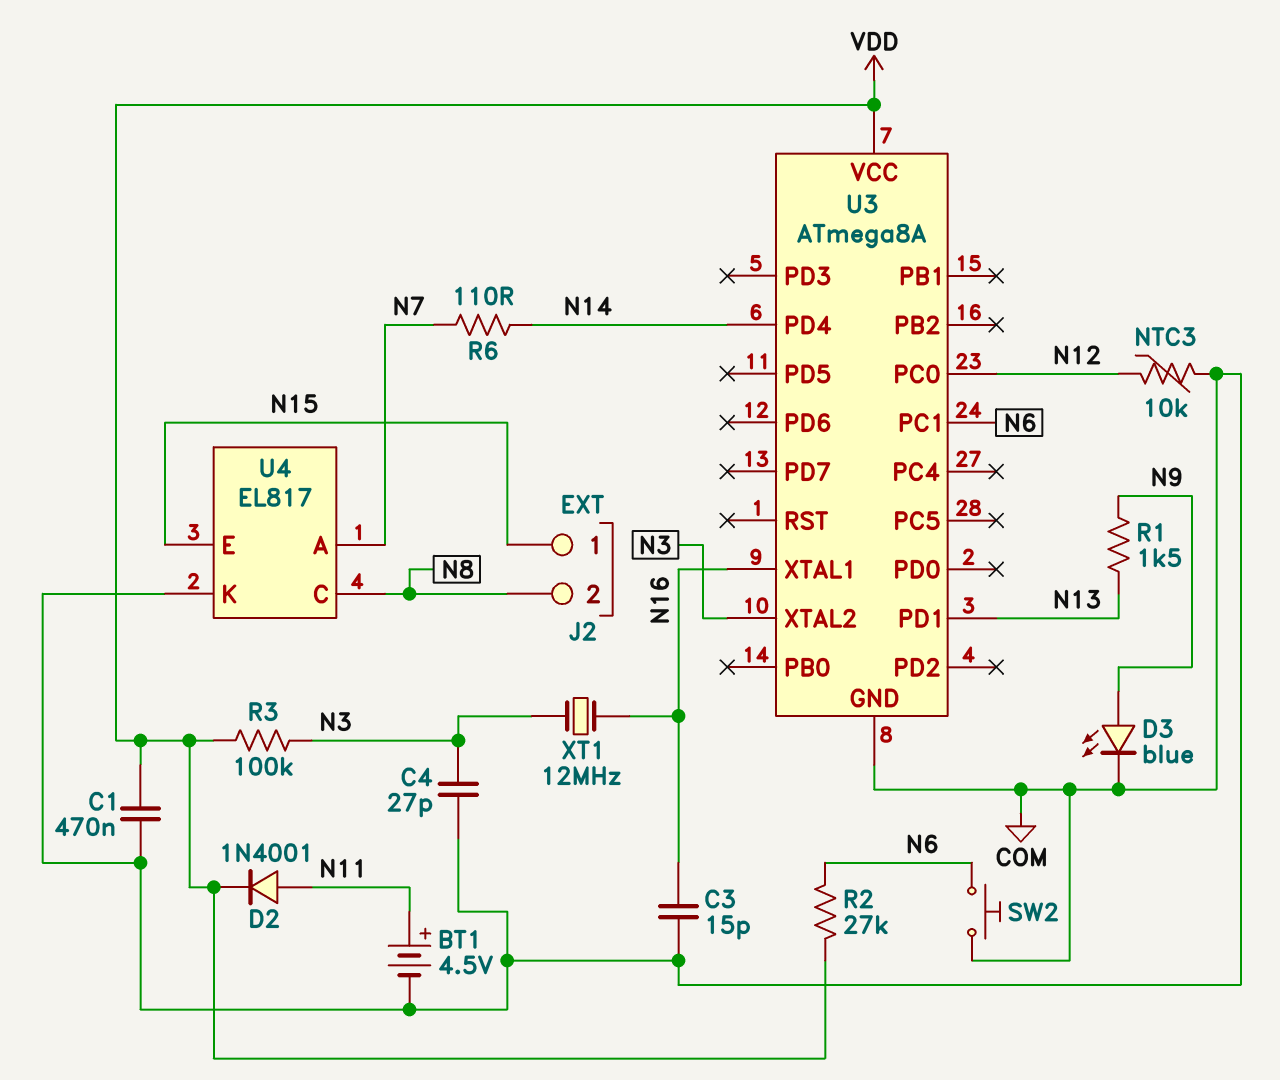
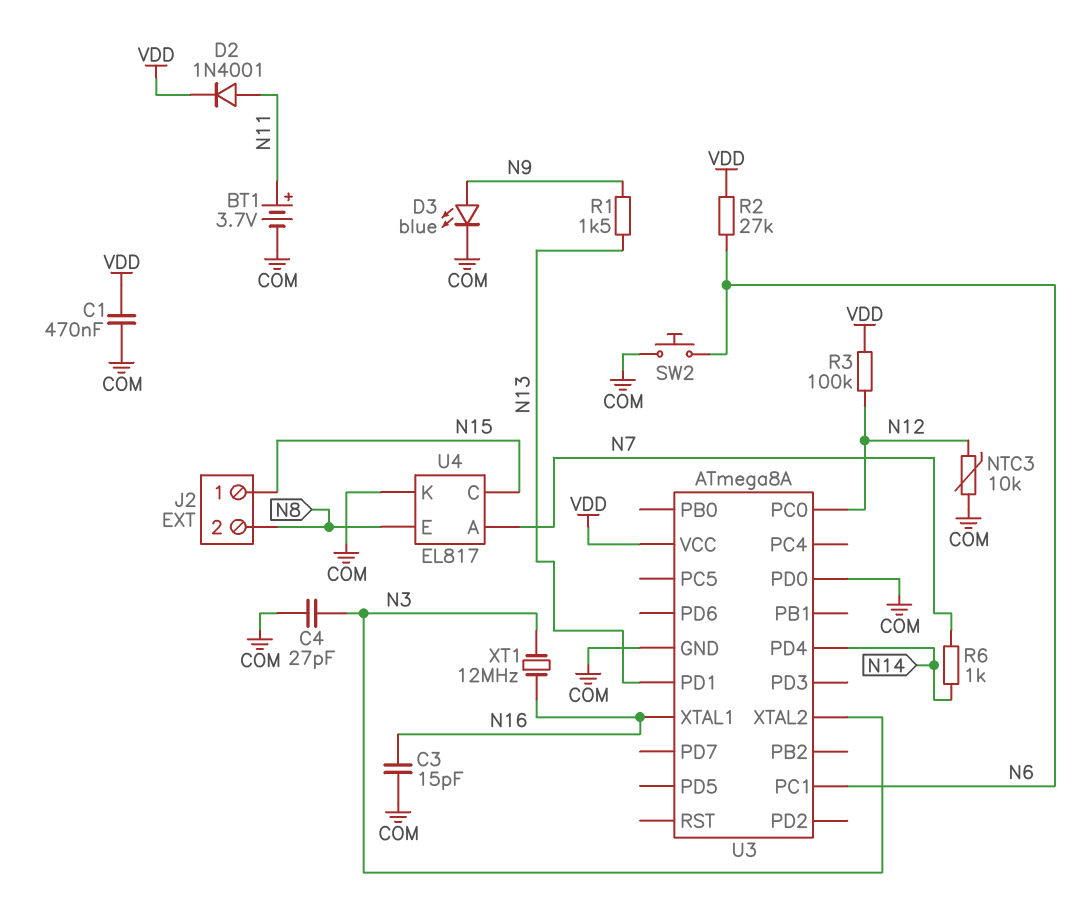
BT1: 4.5V (plus N11, minus COM) -> 3.7V (plus N11, minus COM)
R3: 100k (N3, VDD) -> 100k (N12, VDD)
R6: 110 (N7, N14) -> 1k (N7, N14)
U3 pin PD0: none -> COM
U4 pin C: N8 -> N15
U4 pin E: N15 -> N8

